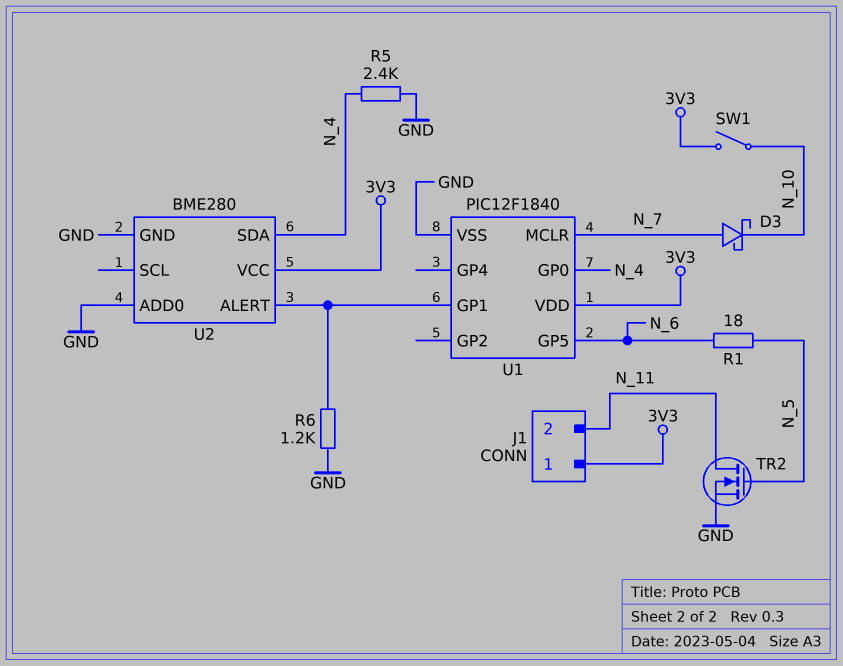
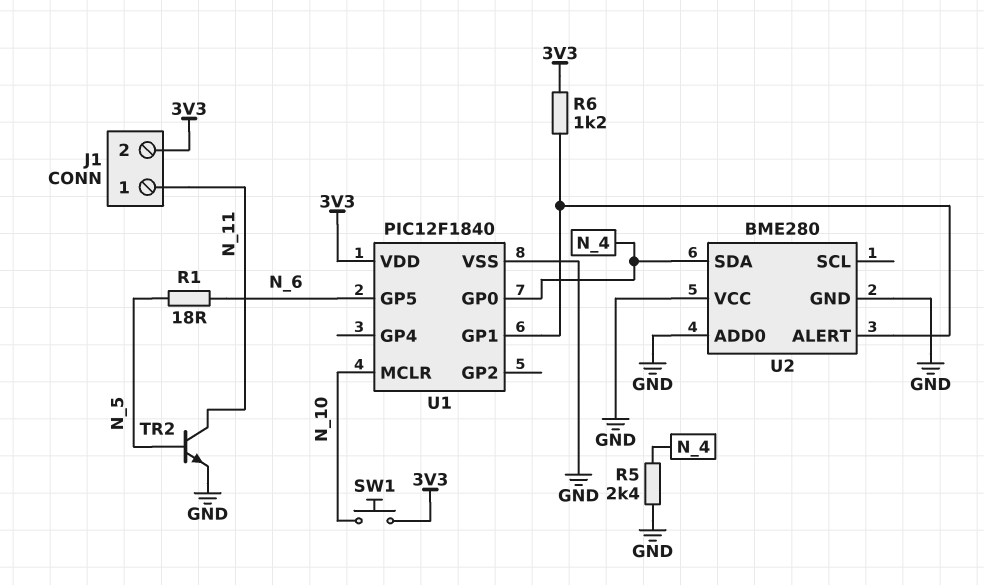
D3: schottky (A N_7, K N_10) -> none
J1 pin 1: 3V3 -> N_11
J1 pin 2: N_11 -> 3V3
R6: 1.2k (GND, U1/GP1) -> 1.2k (3V3, U1/GP1)
SW1: switch (3V3, N_10) -> button (3V3, N_10)
TR2: NMOS (G N_5, D N_11, S GND) -> NPN (B N_5, C N_11, E GND)
U1 pin MCLR: N_7 -> N_10
U2 pin VCC: 3V3 -> GND

